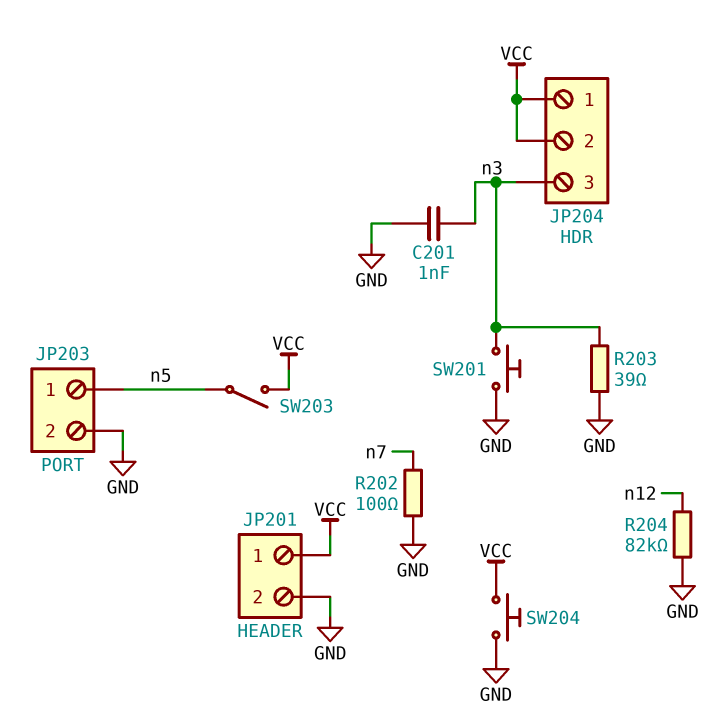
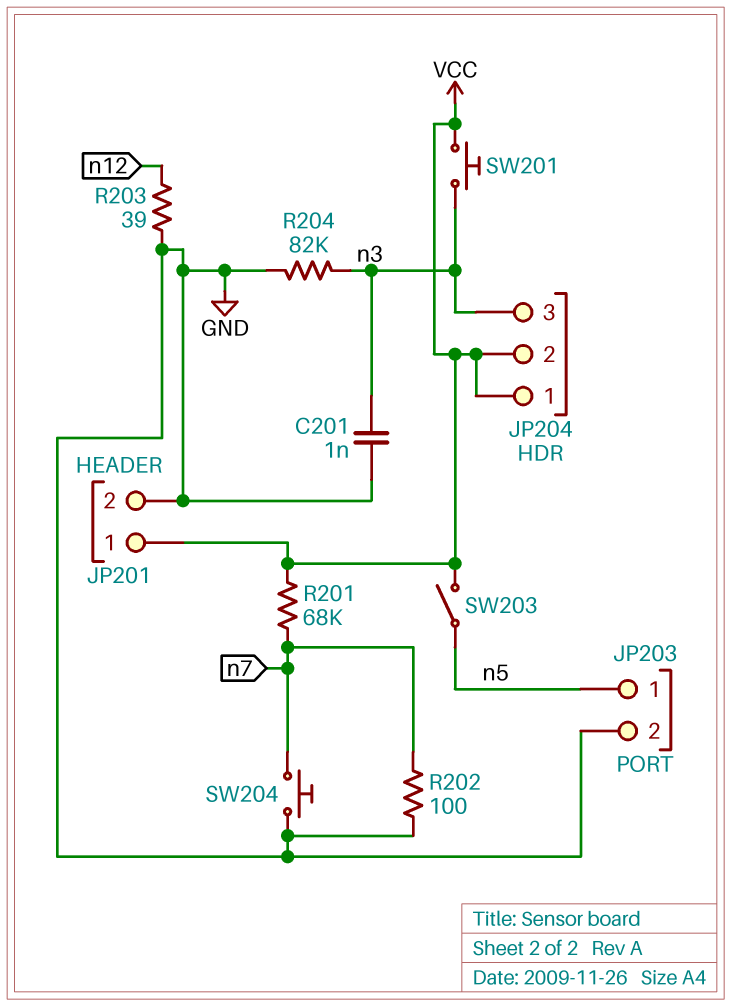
R201: none -> 68k (VCC, n7)
R203: 39 (GND, n3) -> 39 (GND, n12)
R204: 82k (GND, n12) -> 82k (GND, n3)
SW201: button (GND, n3) -> button (VCC, n3)
SW204: button (GND, VCC) -> button (GND, n7)

